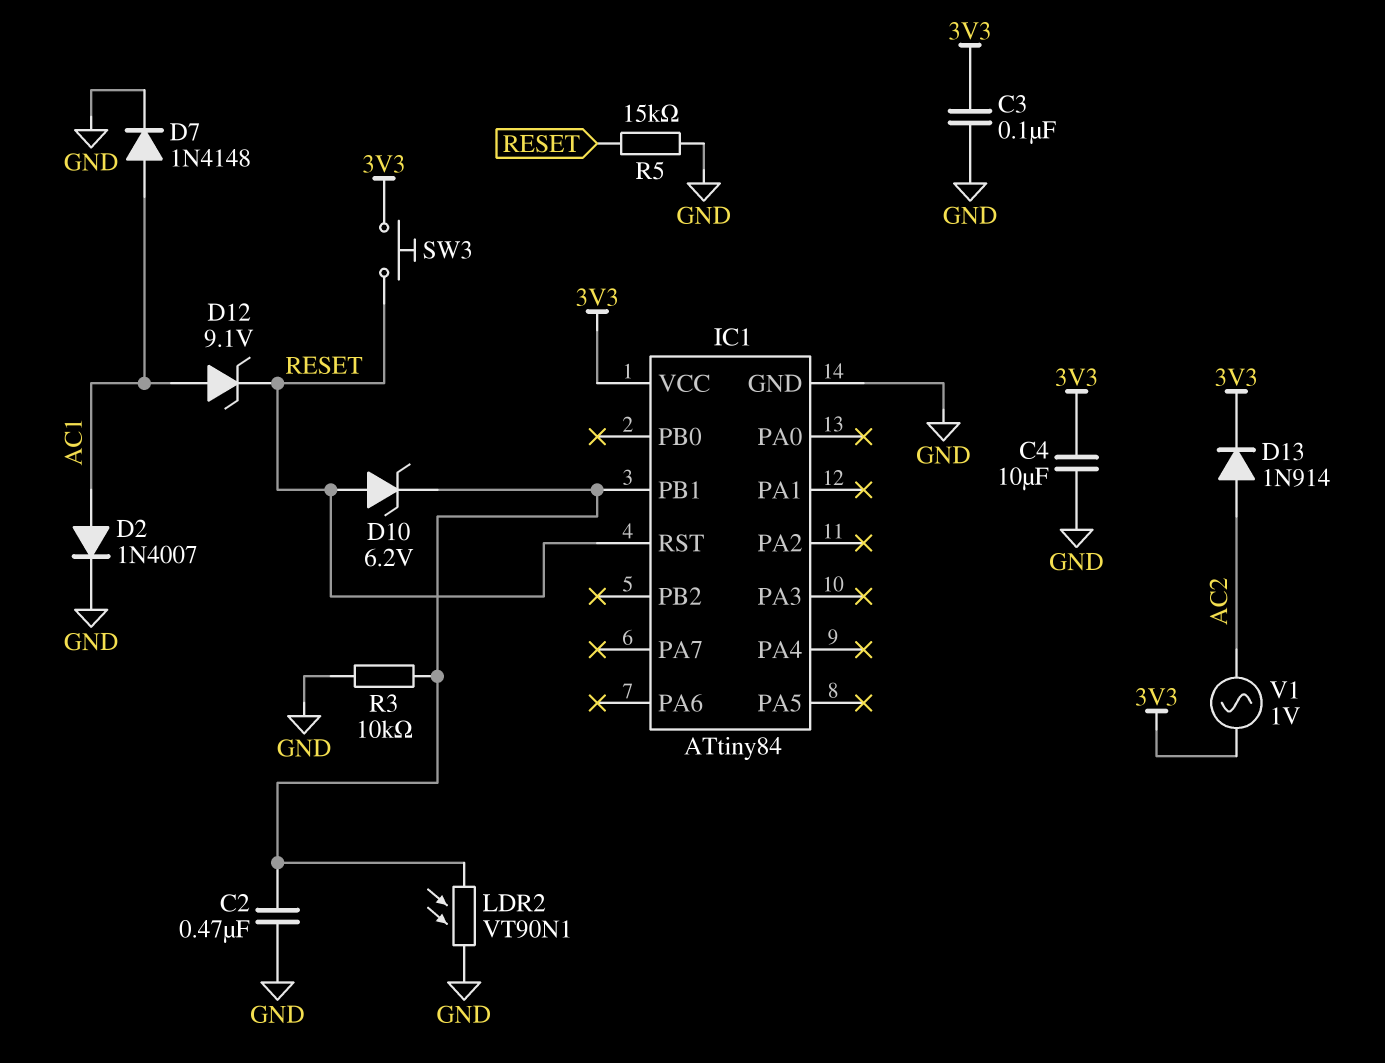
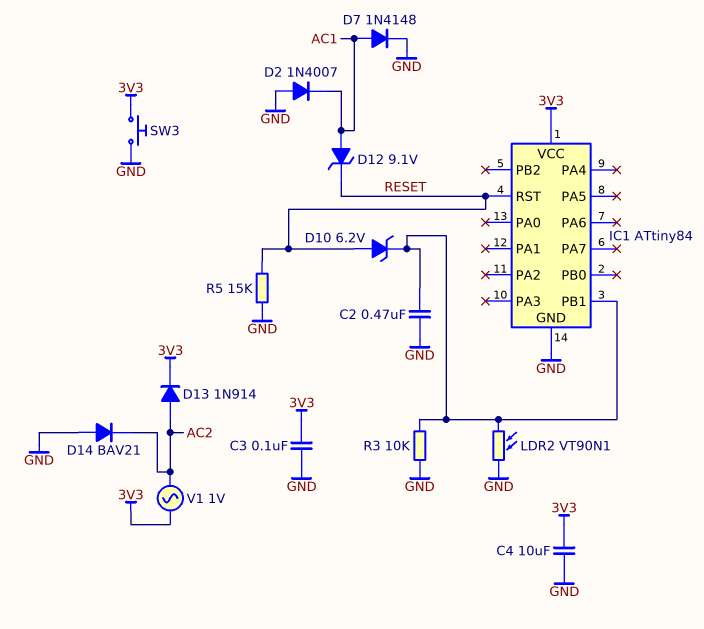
D2: diode 1N4007 (A AC1, K GND) -> diode 1N4007 (A GND, K AC1)
D14: none -> diode BAV21 (A GND, K AC2)
SW3: button (3V3, RESET) -> button (3V3, GND)

